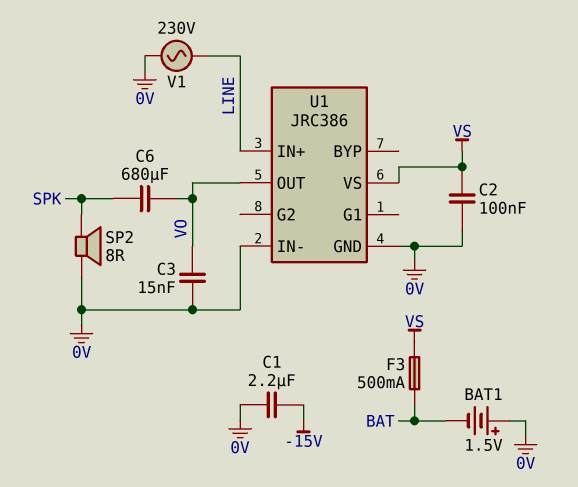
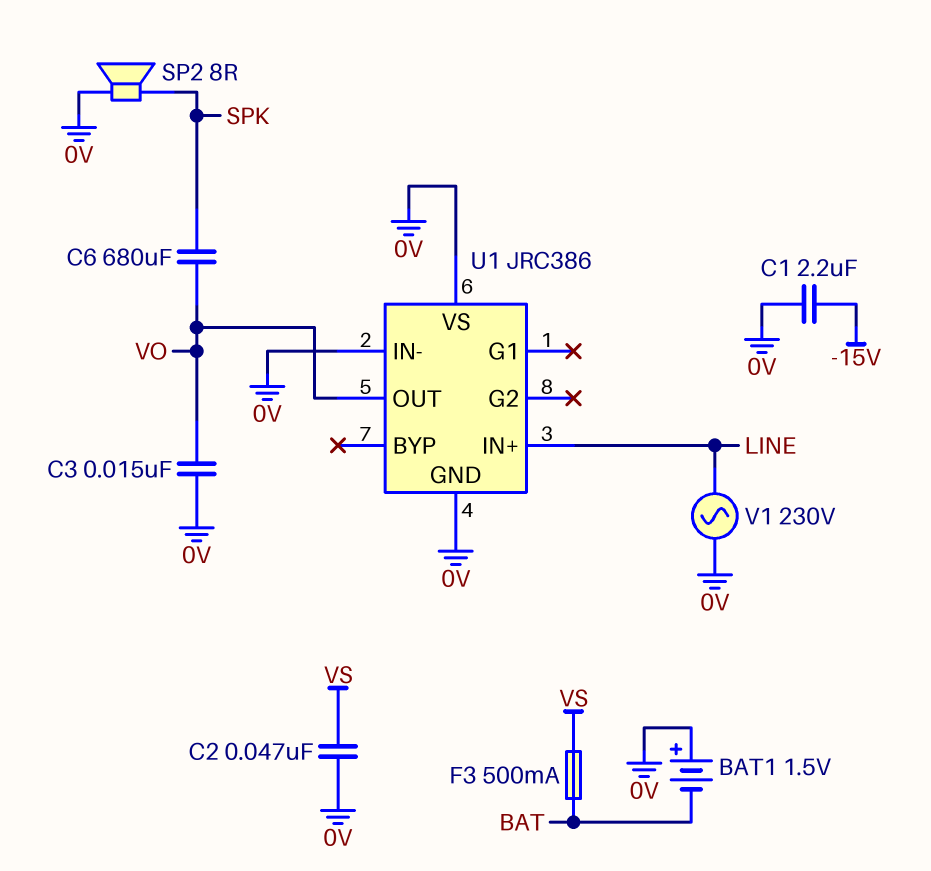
C2: 100nF (0V, VS) -> 47nF (0V, VS)
U1 pin VS: VS -> 0V

